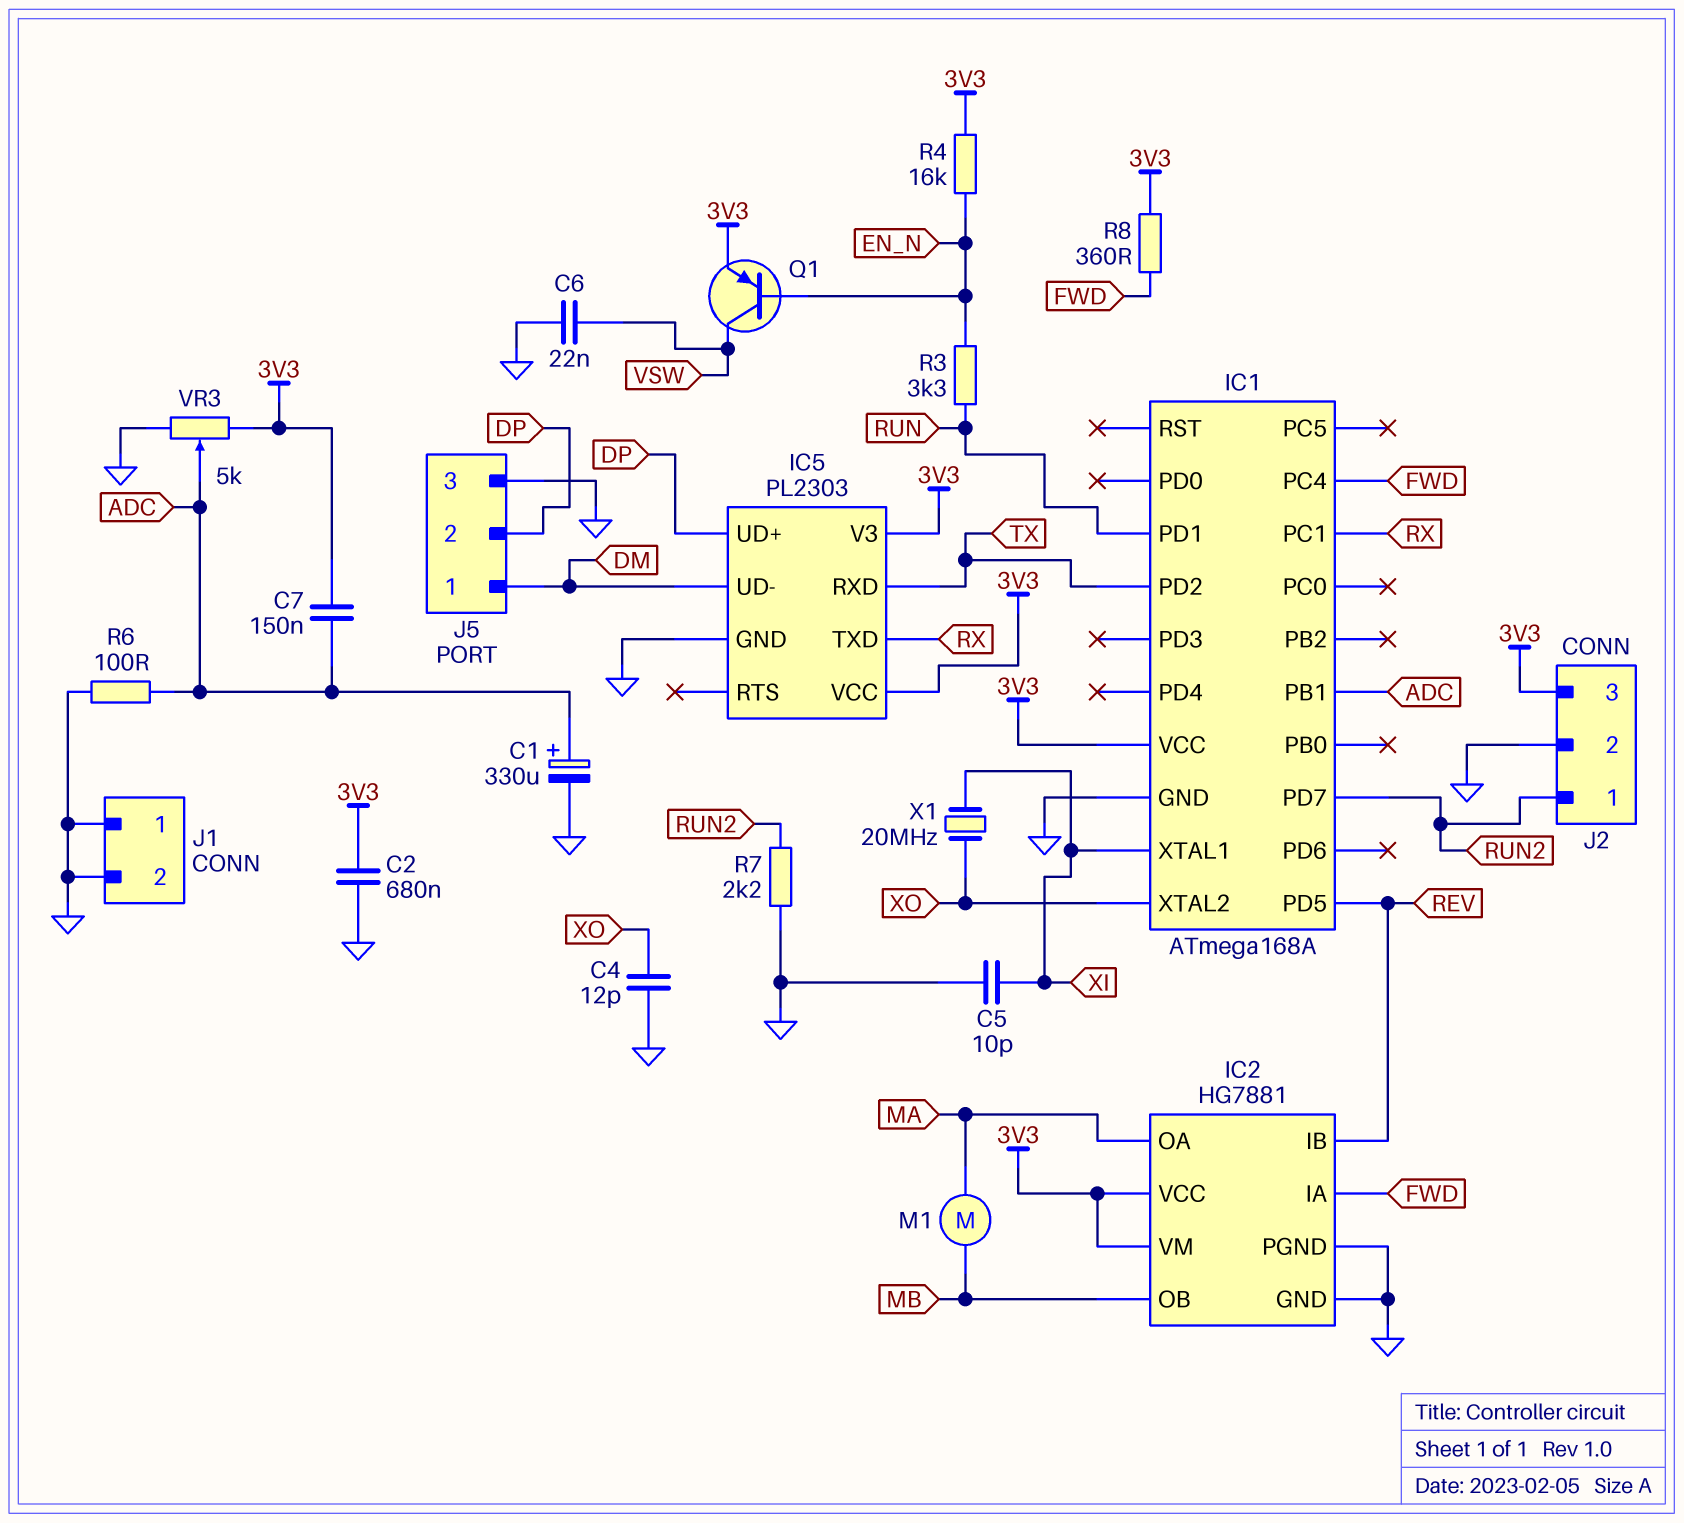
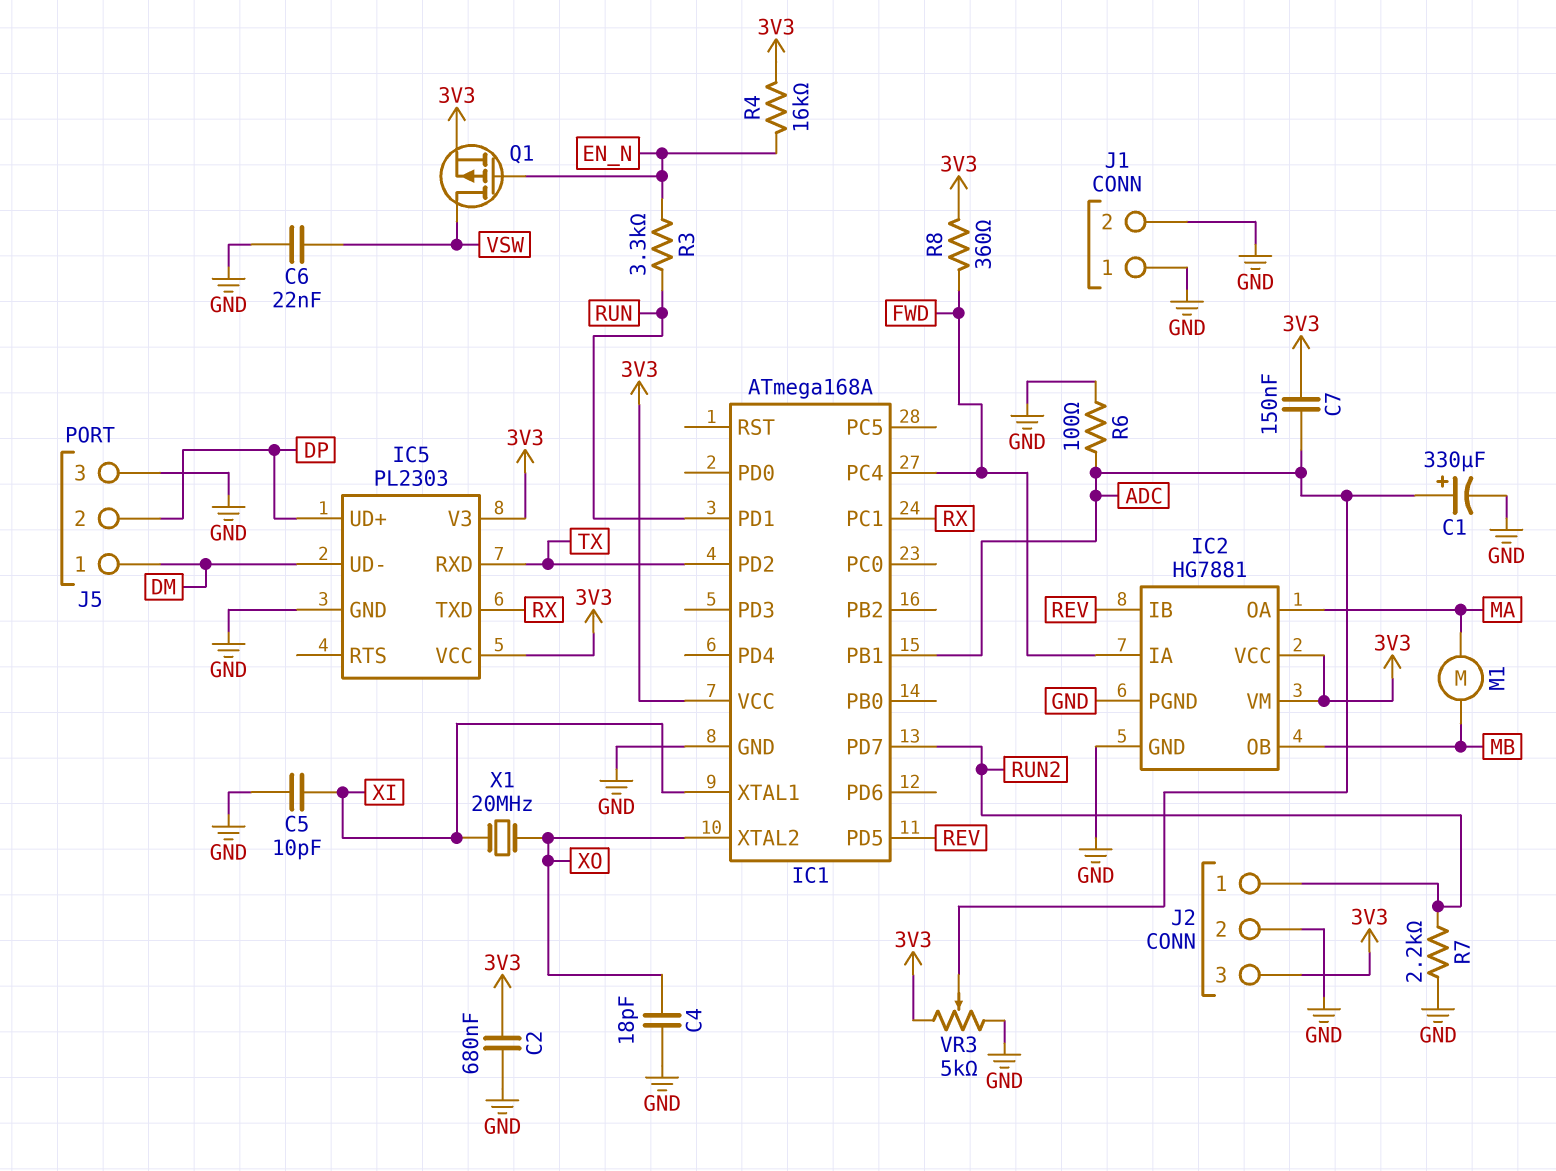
C4: 12pF (GND, XO) -> 18pF (GND, XO)
Q1: PNP (B EN_N, C VSW, E 3V3) -> PMOS (G EN_N, D VSW, S 3V3)

